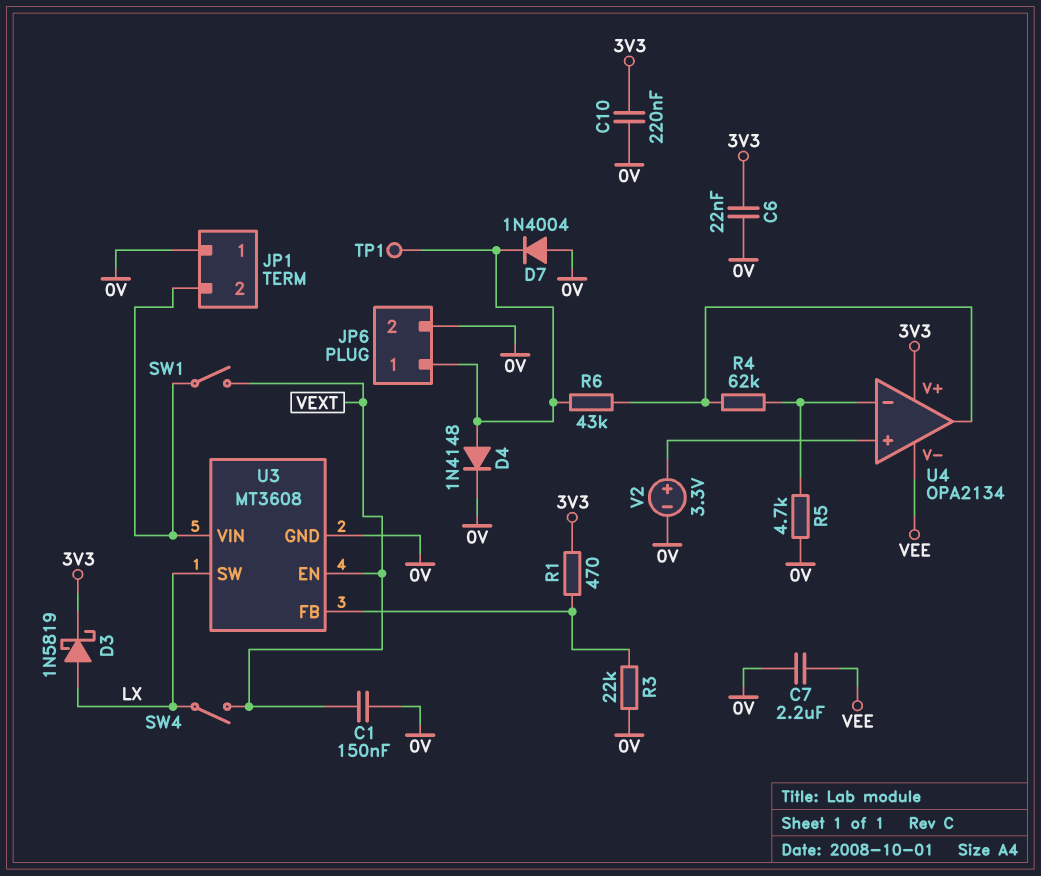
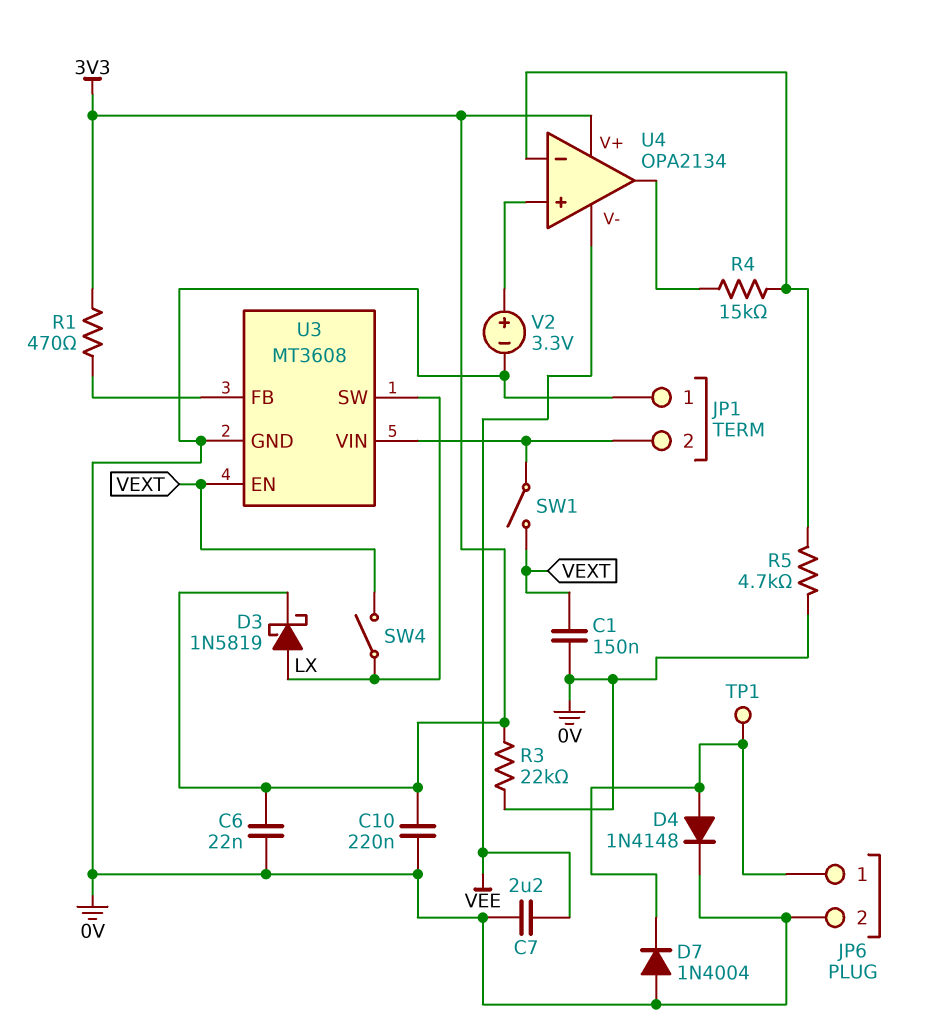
R3: 22k (0V, U3/FB) -> 22k (0V, 3V3)
R4: 62k (U4/in-, U4/out) -> 15k (U4/in-, U4/out)
R6: 43k (JP6/1, U4/out) -> none

